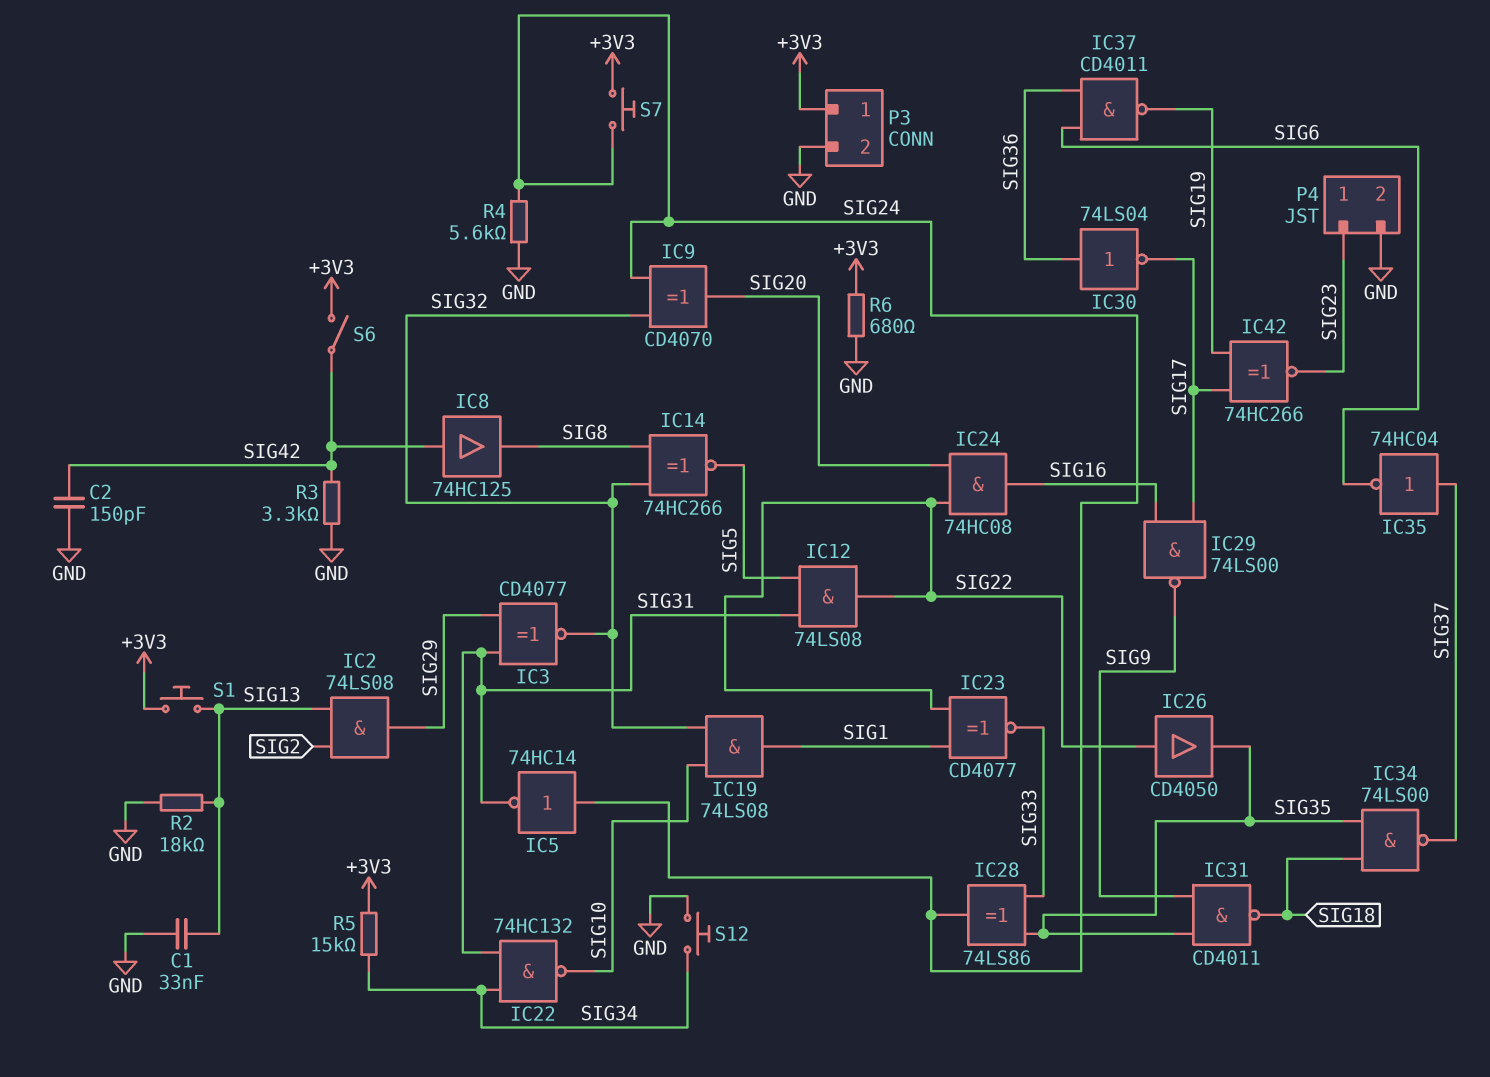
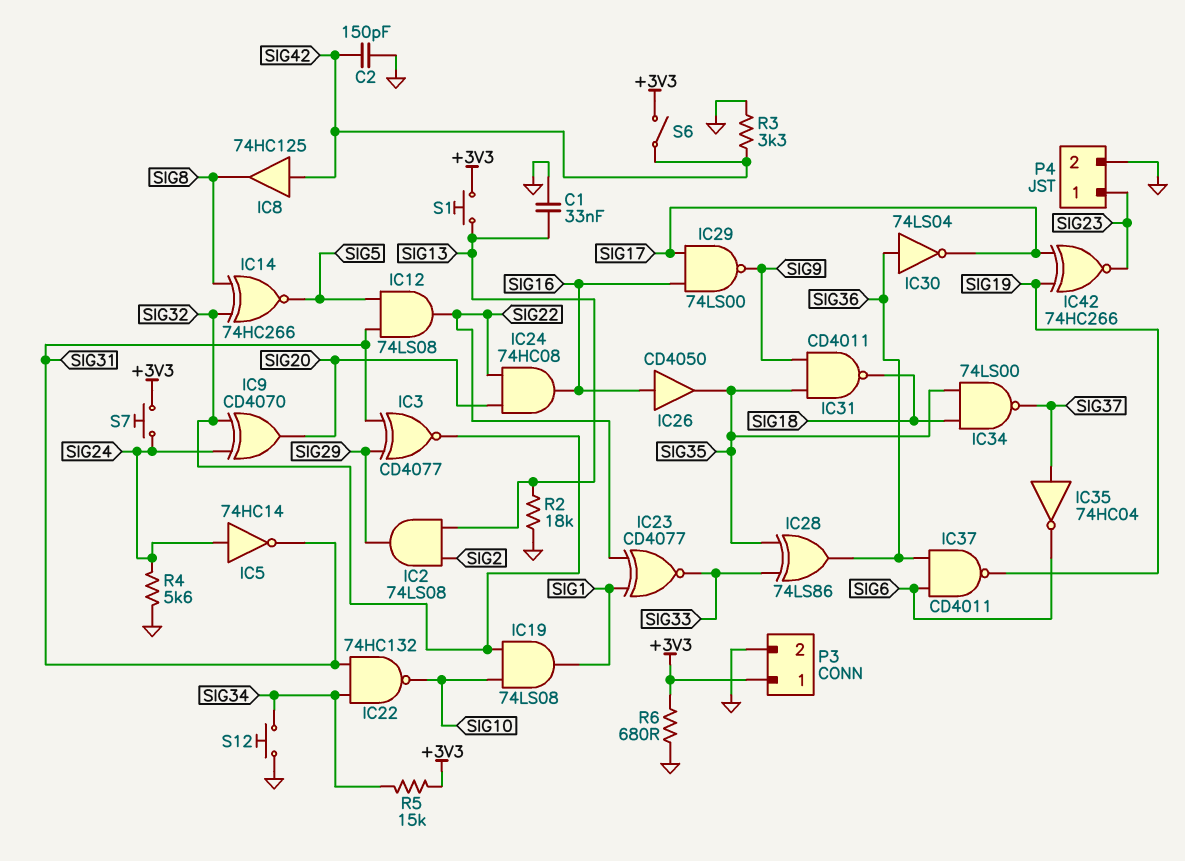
IC26: buffer CD4050 (in SIG22, out SIG35) -> buffer CD4050 (in SIG16, out SIG35)
IC28: XOR 74LS86 (in SIG33, in SIG35, out SIG24) -> XOR 74LS86 (in SIG33, in SIG35, out SIG36)

